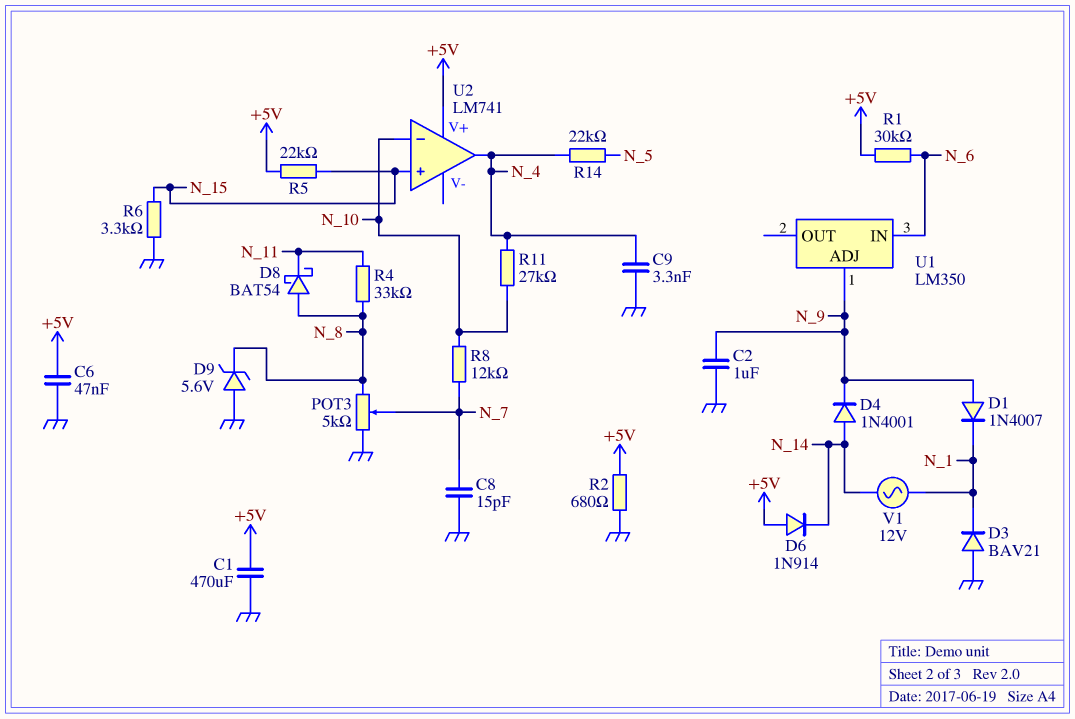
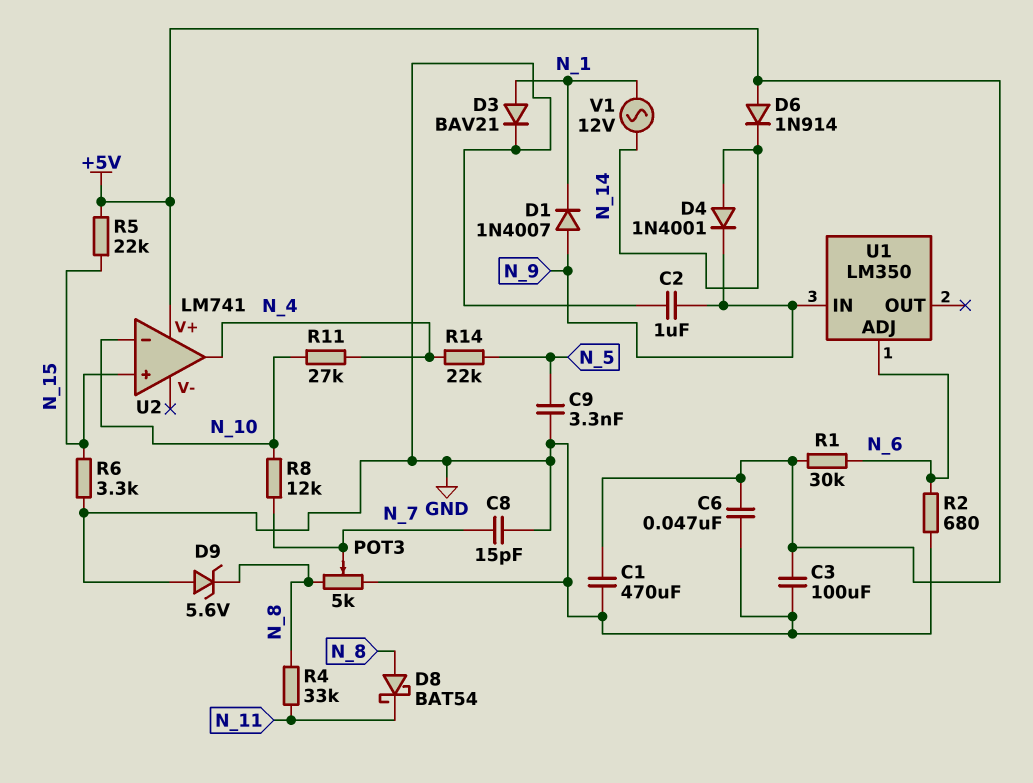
C3: none -> 100uF (+5V, GND)
C9: 3.3nF (GND, N_4) -> 3.3nF (GND, N_5)
D3: diode BAV21 (A GND, K N_1) -> diode BAV21 (A N_1, K GND)
R2: 680 (+5V, GND) -> 680 (GND, N_6)
U1 pin ADJ: N_9 -> N_6
U1 pin IN: N_6 -> N_9

